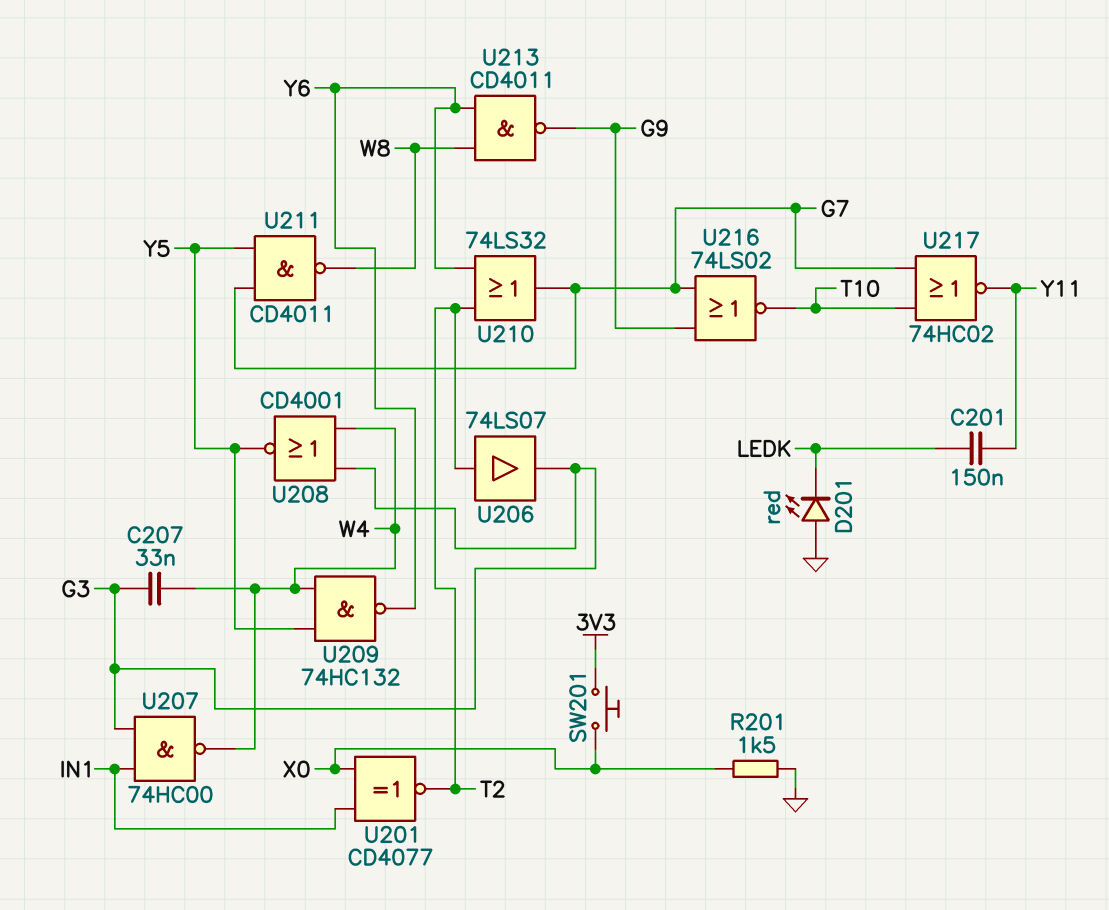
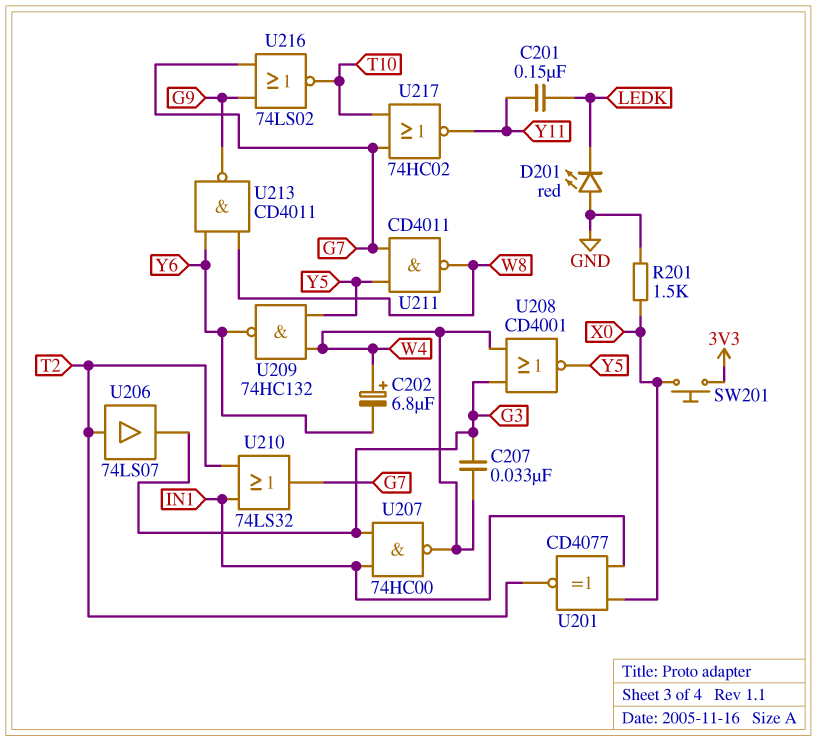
C202: none -> 6.8uF (plus W4, minus Y6)
U210: OR 74LS32 (in T2, in Y6, out G7) -> OR 74LS32 (in IN1, in T2, out G7)

